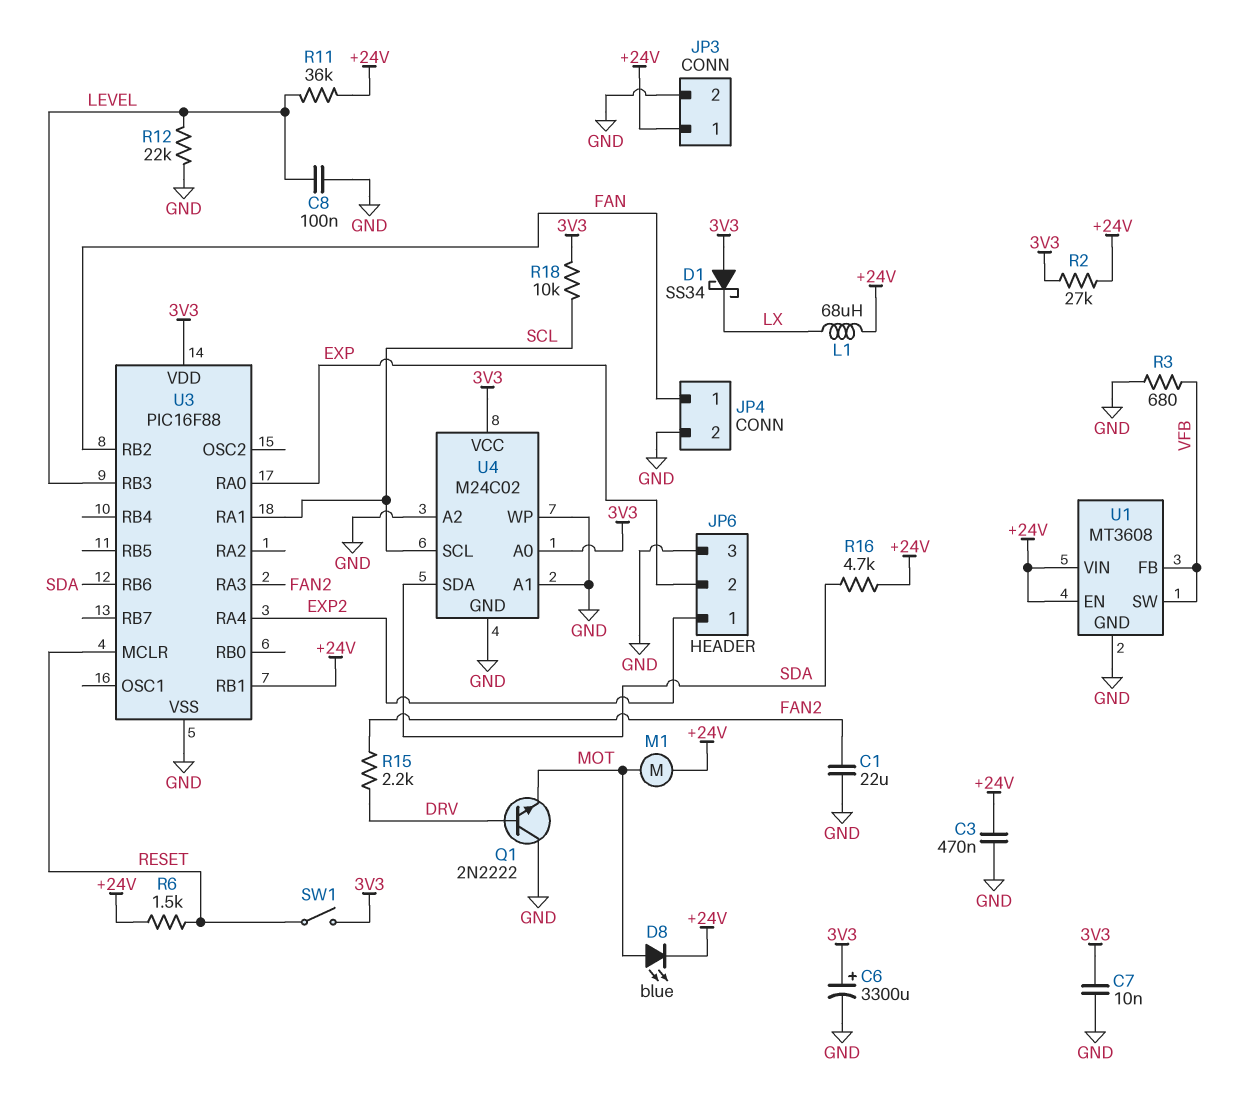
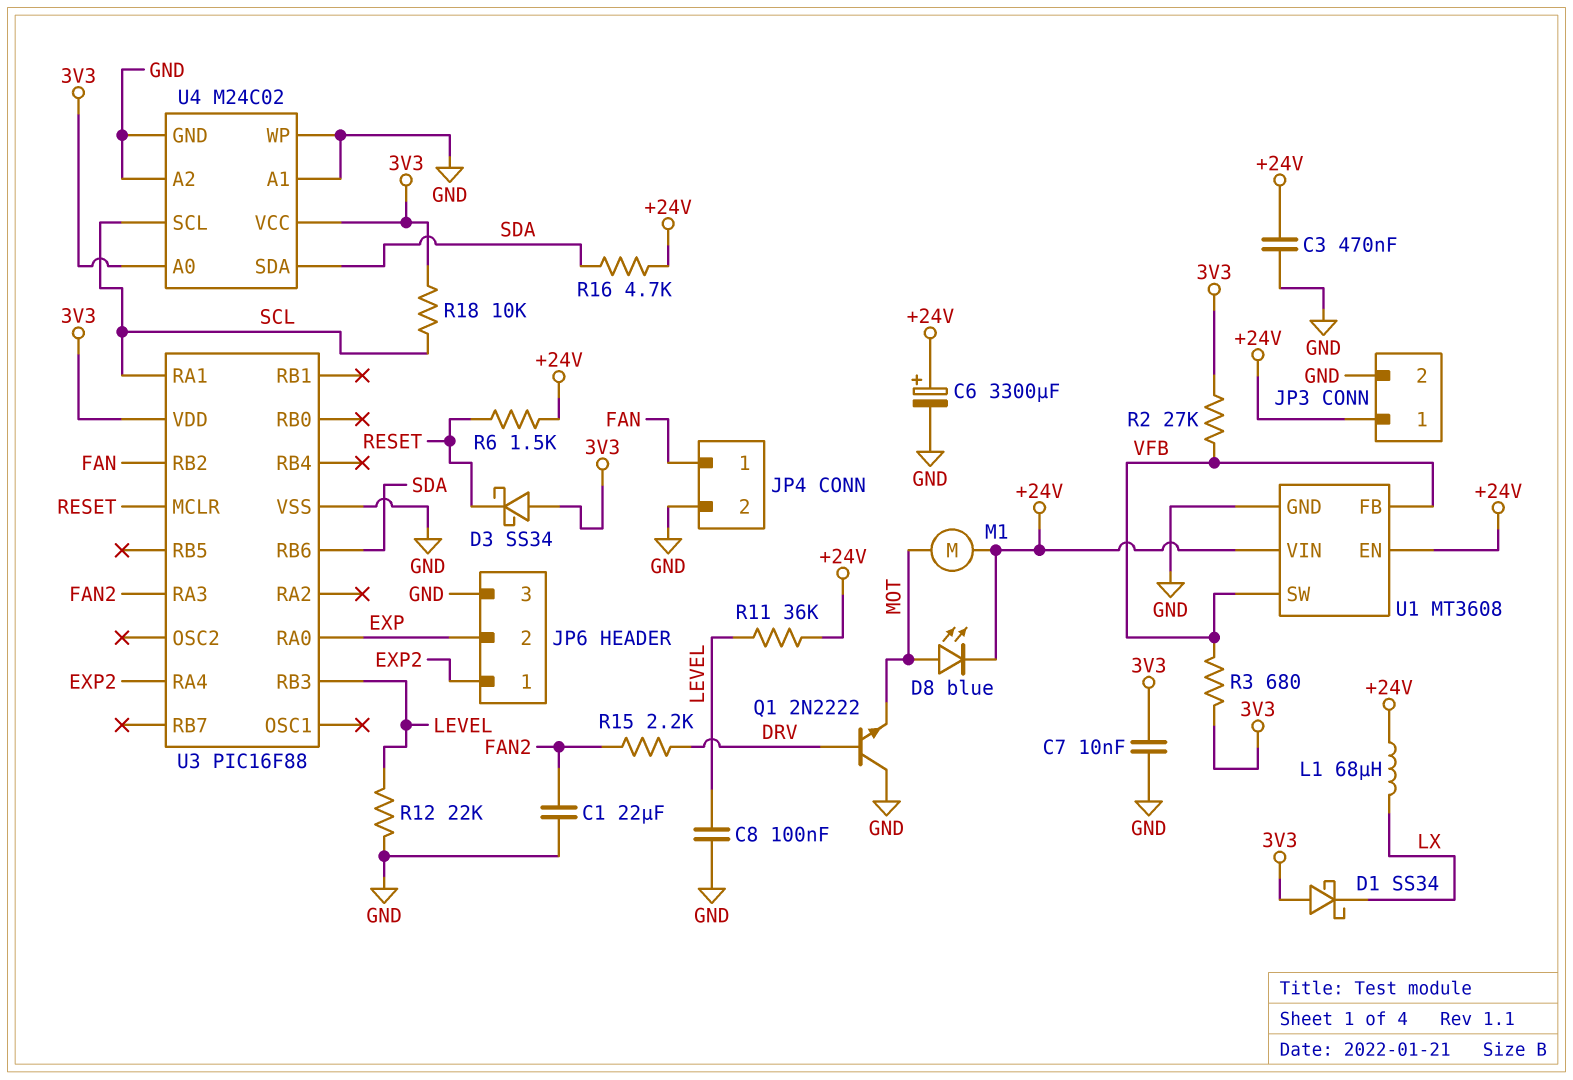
C6: 3300uF (plus 3V3, minus GND) -> 3300uF (plus +24V, minus GND)
D3: none -> schottky SS34 (A 3V3, K RESET)
R2: 27k (+24V, 3V3) -> 27k (3V3, VFB)
R3: 680 (GND, VFB) -> 680 (3V3, VFB)
SW1: switch (3V3, RESET) -> none
U3 pin RB1: +24V -> none

